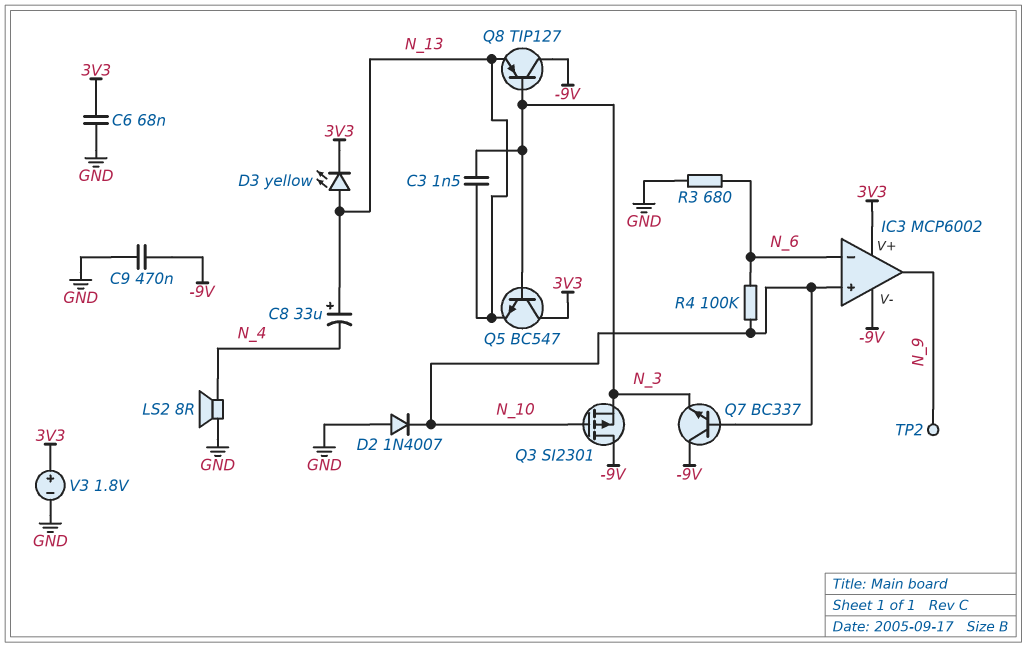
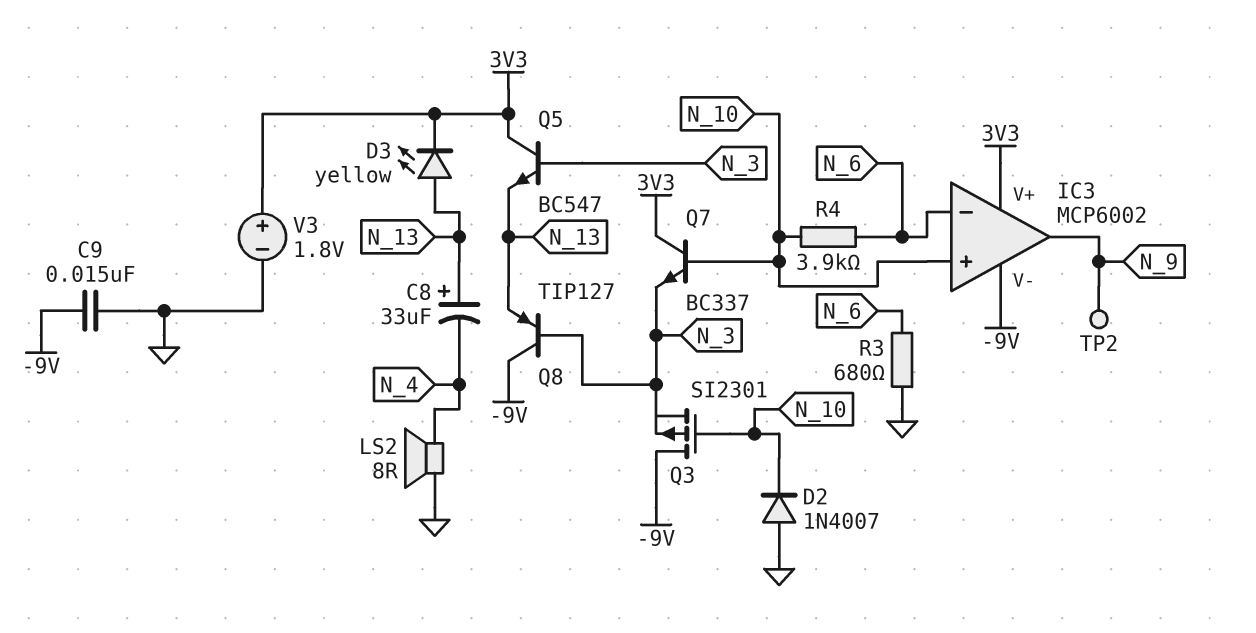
C3: 1.5nF (N_3, N_13) -> none
C6: 68nF (3V3, GND) -> none
C9: 470nF (-9V, GND) -> 15nF (-9V, GND)
Q7: NPN BC337 (B N_10, C -9V, E N_3) -> NPN BC337 (B N_10, C 3V3, E N_3)
R4: 100k (N_6, N_10) -> 3.9k (N_6, N_10)

